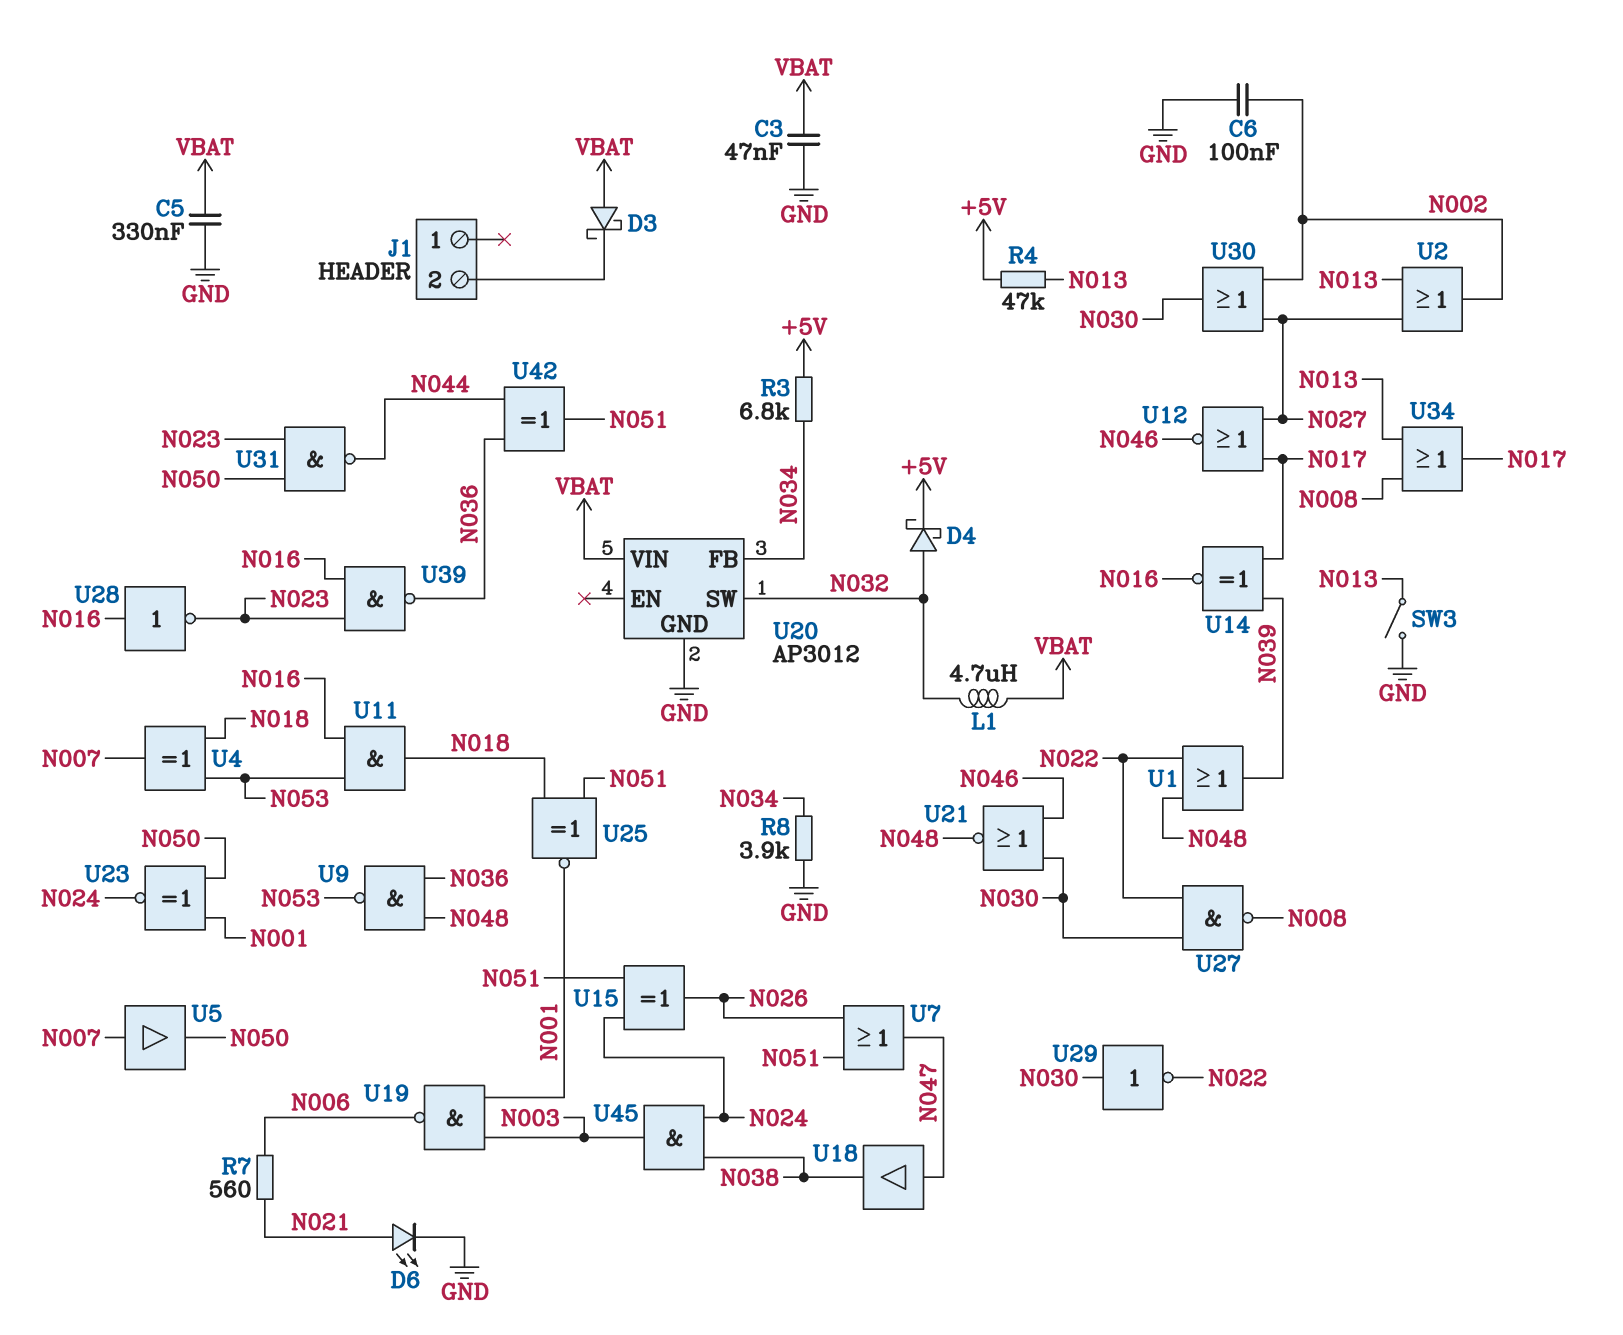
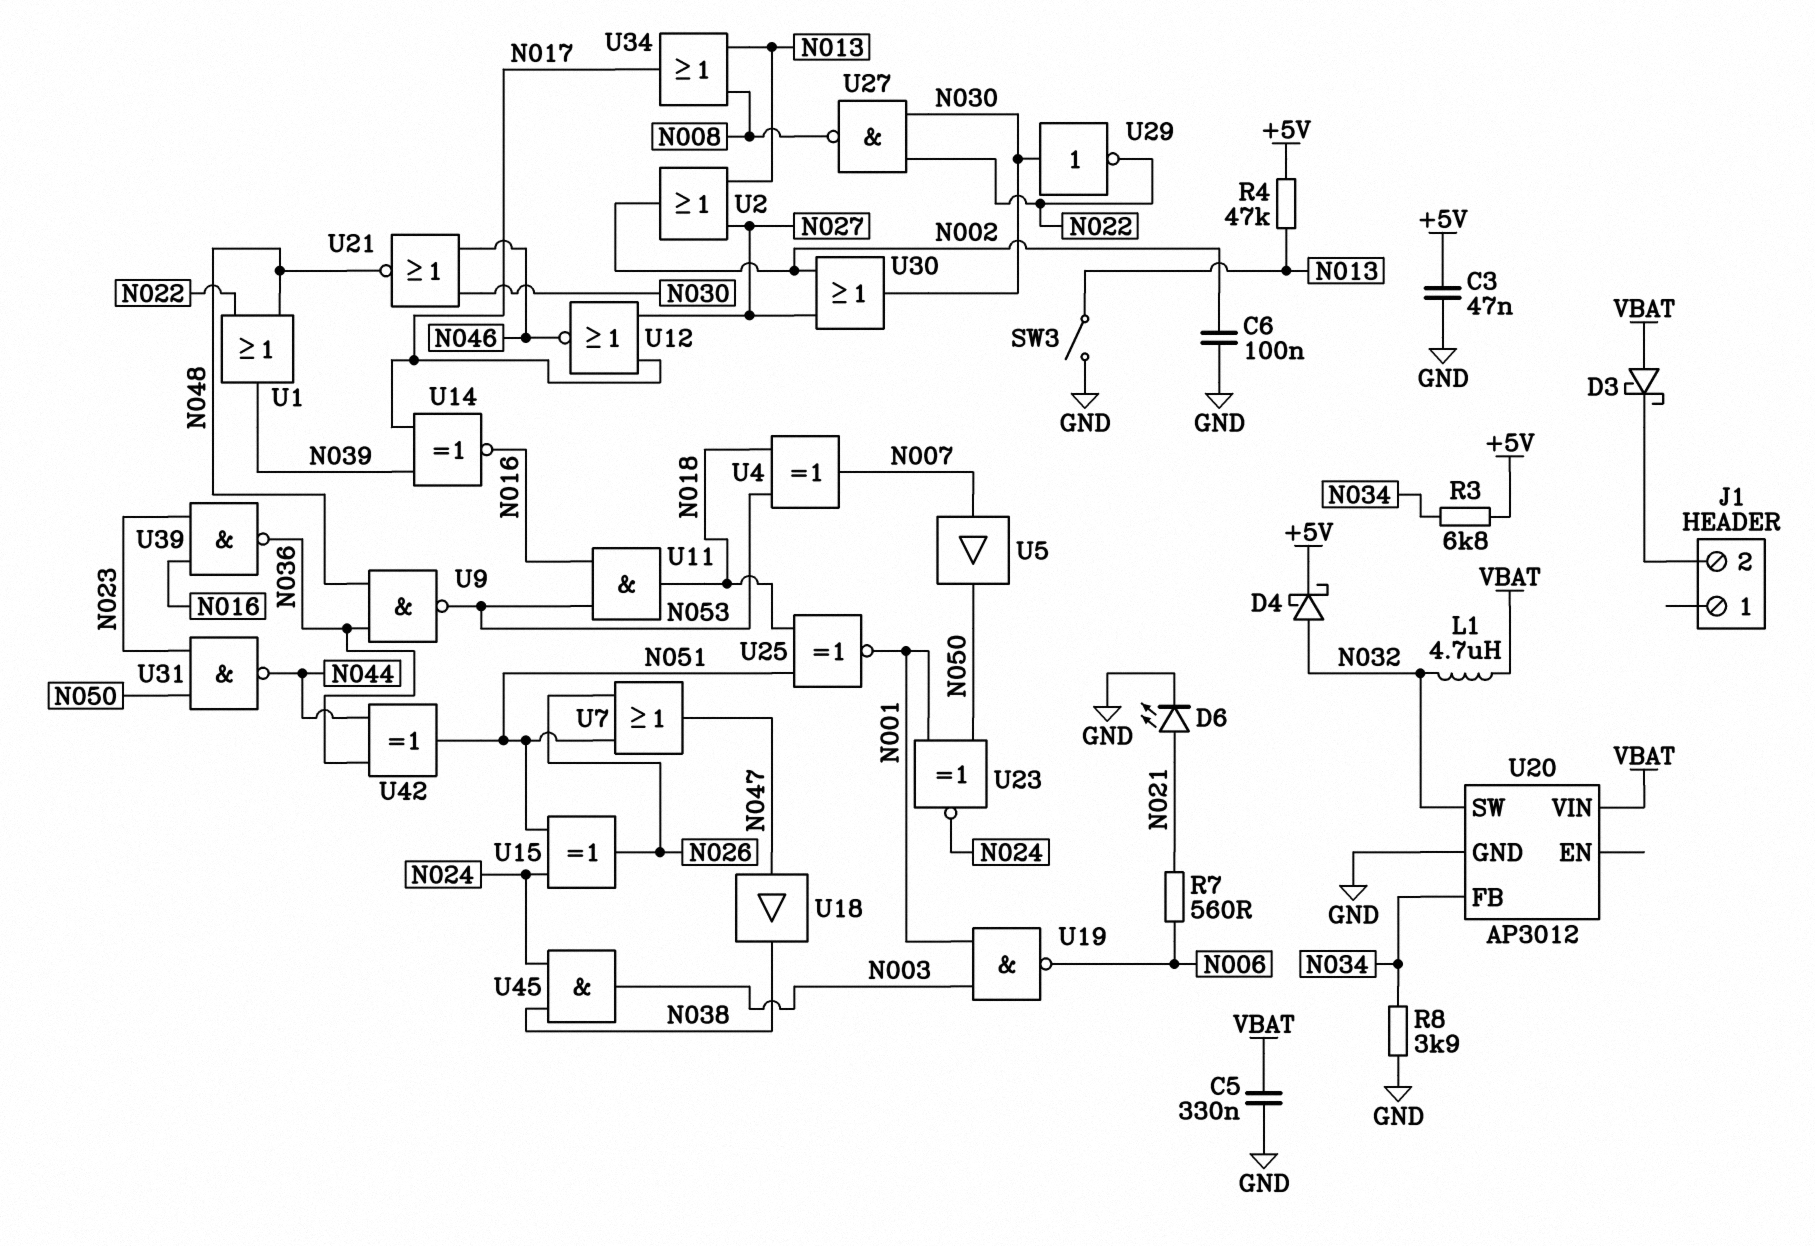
C3: 47nF (GND, VBAT) -> 47nF (+5V, GND)
U28: NOT (in N016, out N023) -> none

